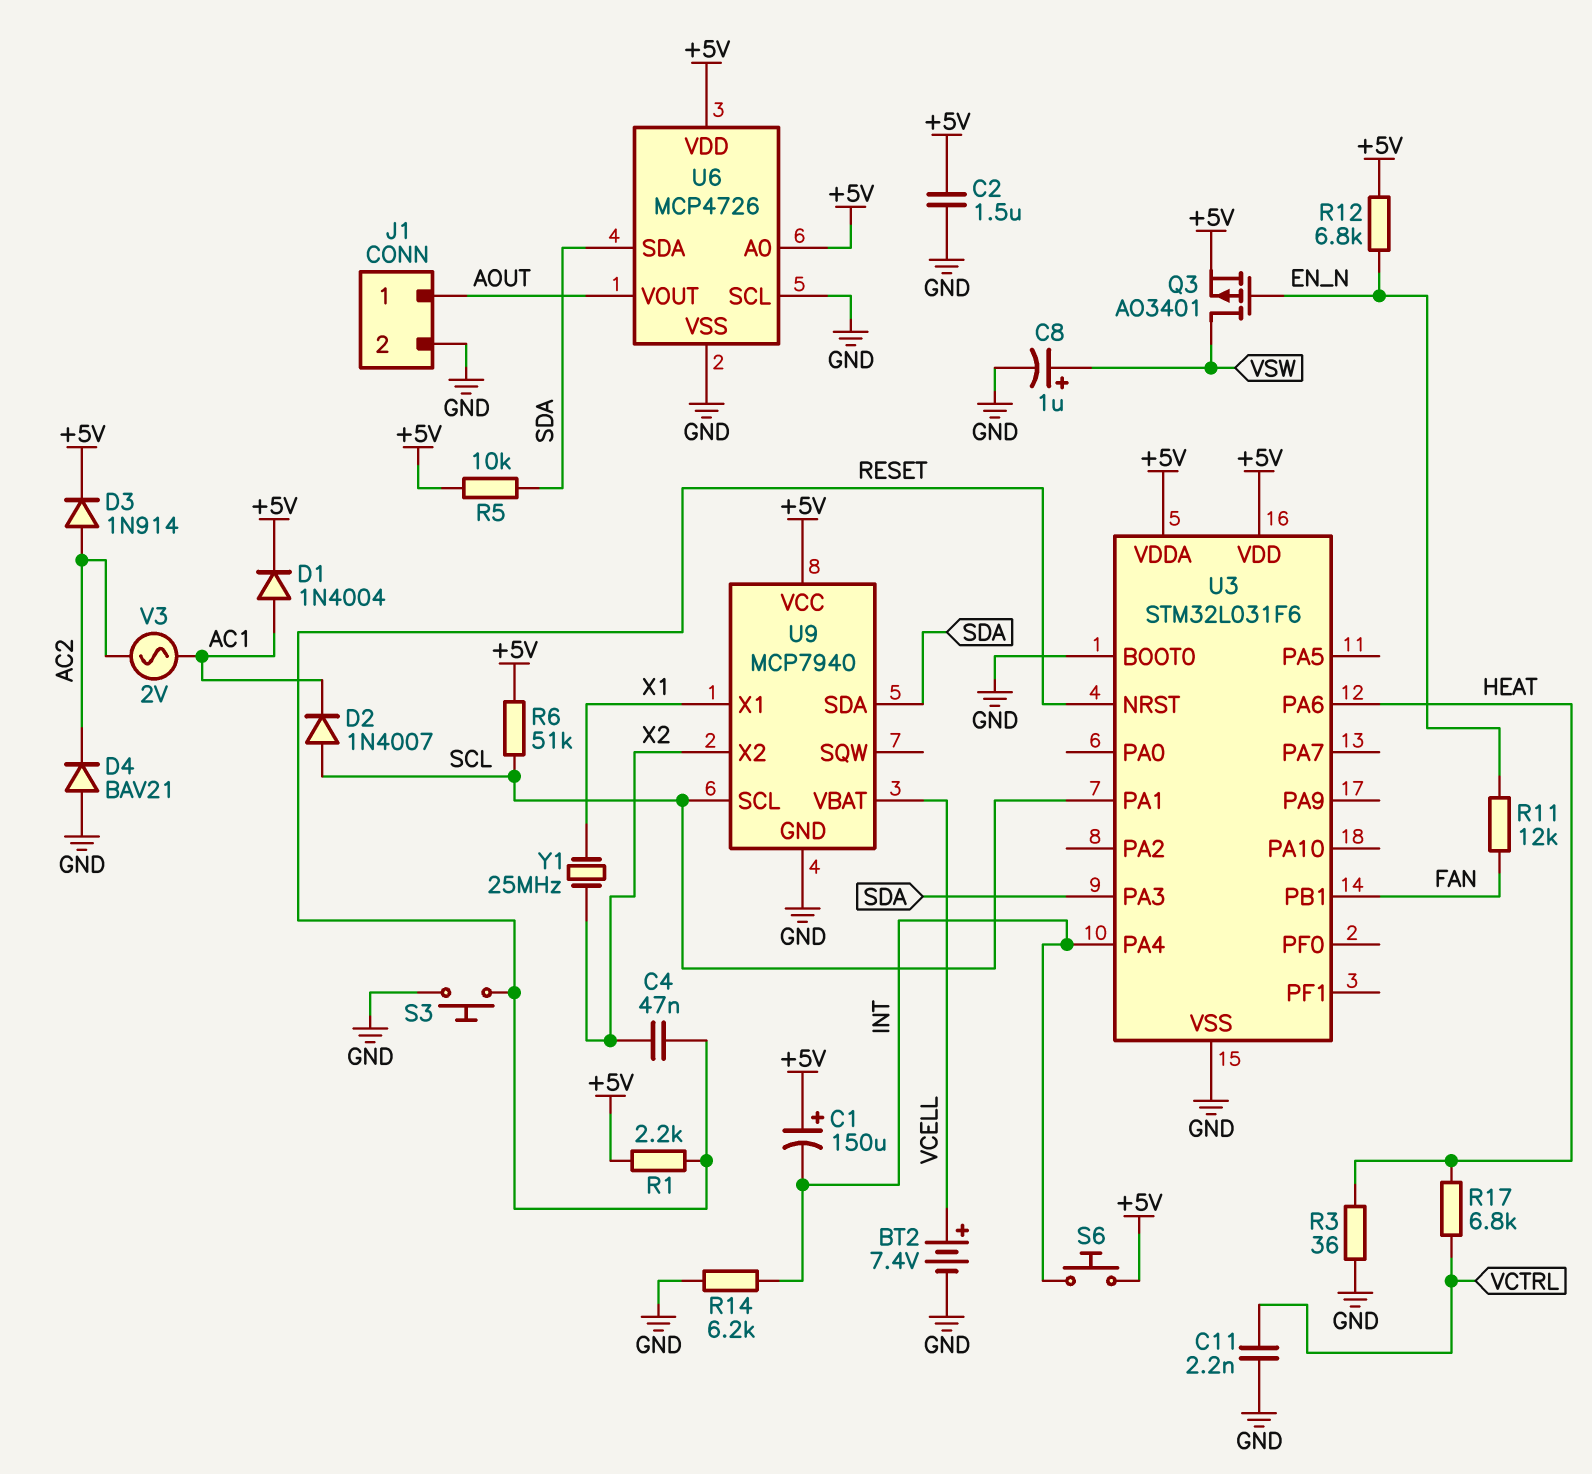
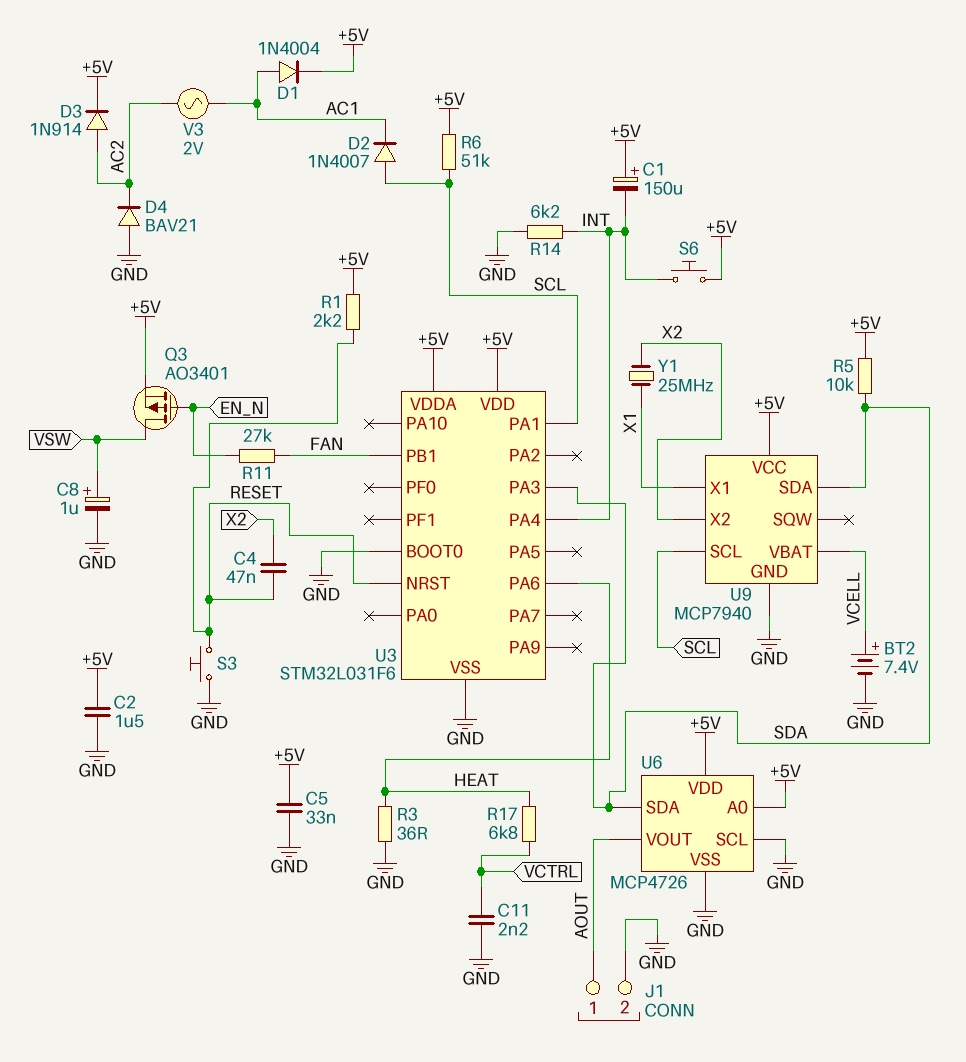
C5: none -> 33nF (+5V, GND)
R11: 12k (EN_N, FAN) -> 27k (EN_N, FAN)
R12: 6.8k (+5V, EN_N) -> none

